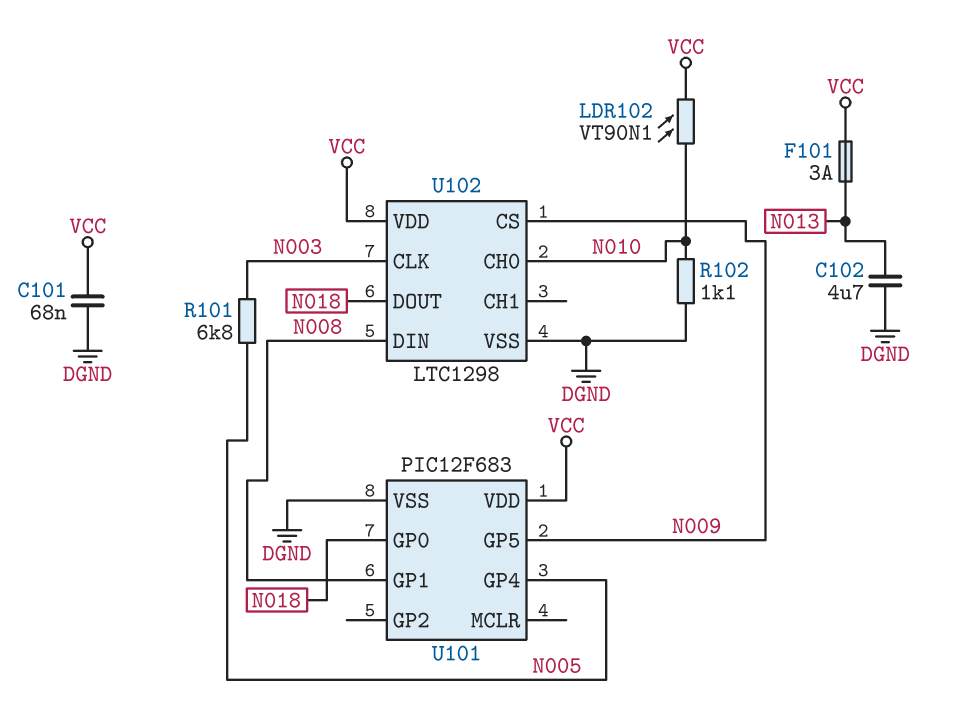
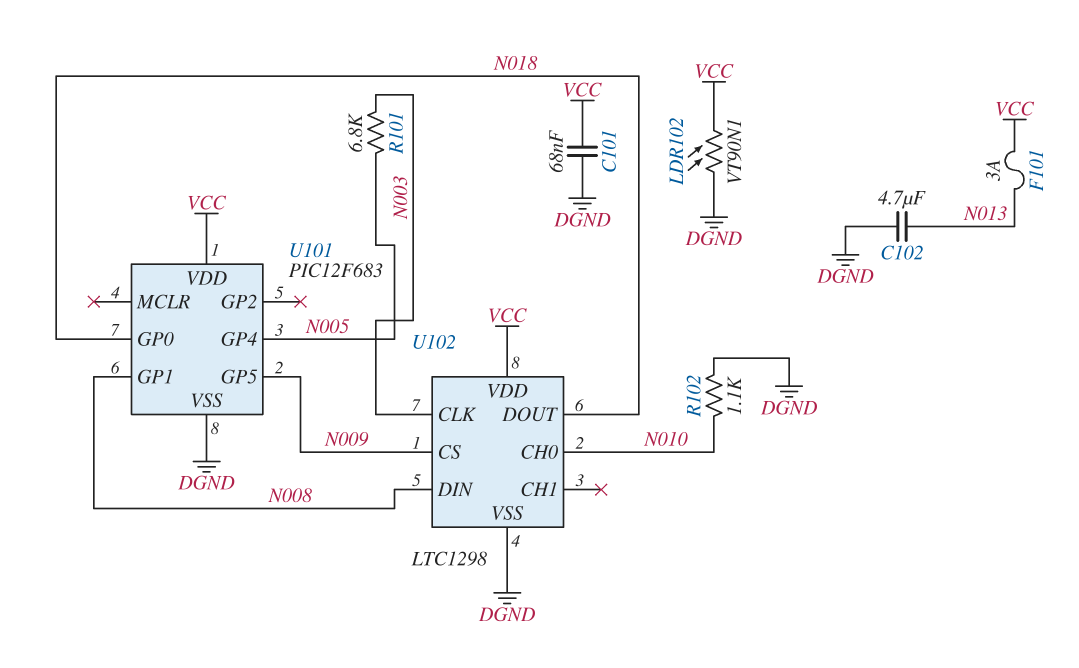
LDR102: VT90N1 (N010, VCC) -> VT90N1 (DGND, VCC)

